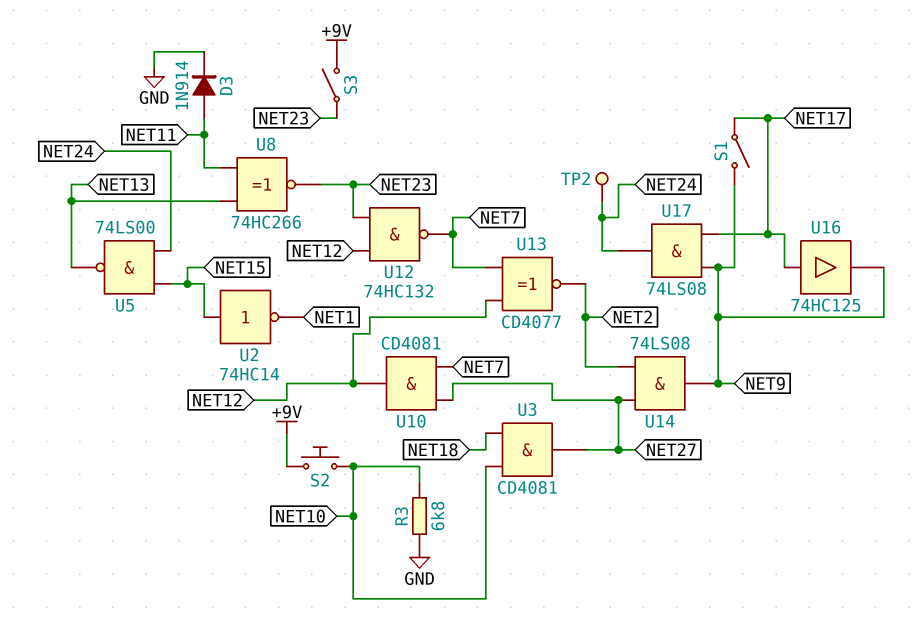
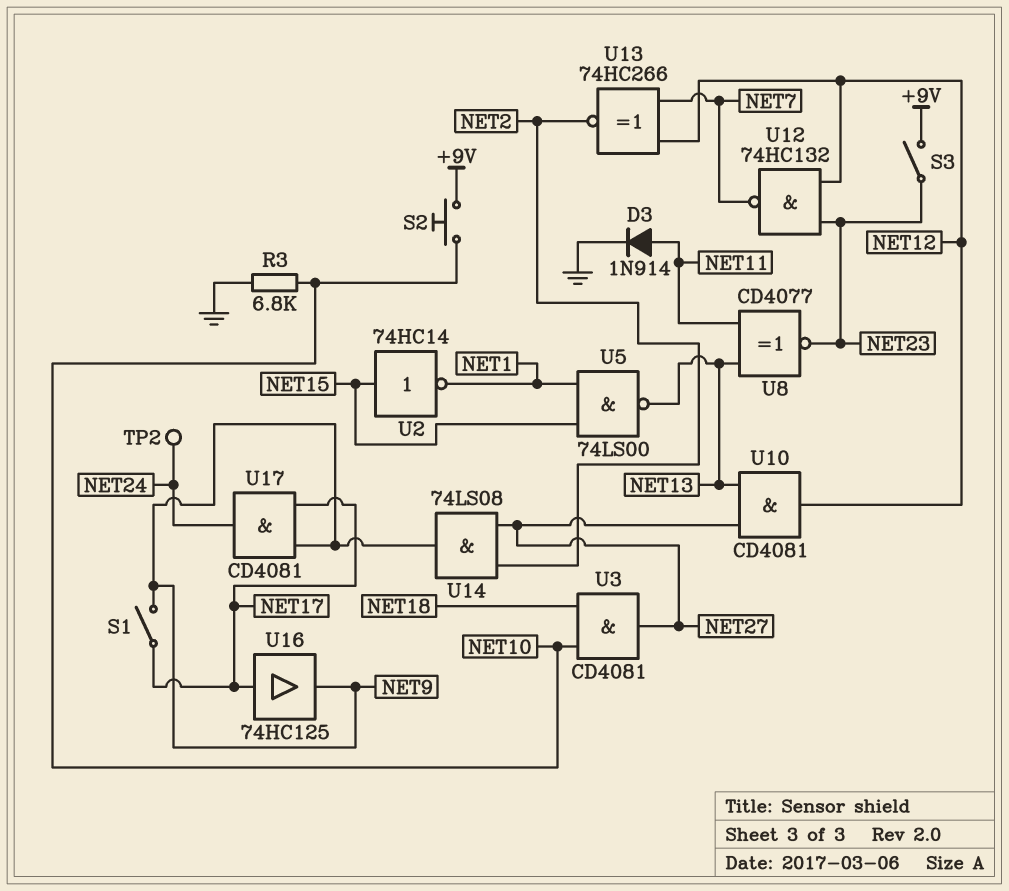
U5: NAND 74LS00 (in NET15, in NET24, out NET13) -> NAND 74LS00 (in NET1, in NET15, out NET13)
U8: XNOR 74HC266 (in NET11, in NET13, out NET23) -> XNOR CD4077 (in NET11, in NET13, out NET23)
U10: AND CD4081 (in NET7, in NET27, out NET12) -> AND CD4081 (in NET13, in NET27, out NET12)
U13: XNOR CD4077 (in NET7, in NET12, out NET2) -> XNOR 74HC266 (in NET7, in NET12, out NET2)
U17: AND 74LS08 (in NET9, in NET17, out NET24) -> AND CD4081 (in NET9, in NET17, out NET24)

